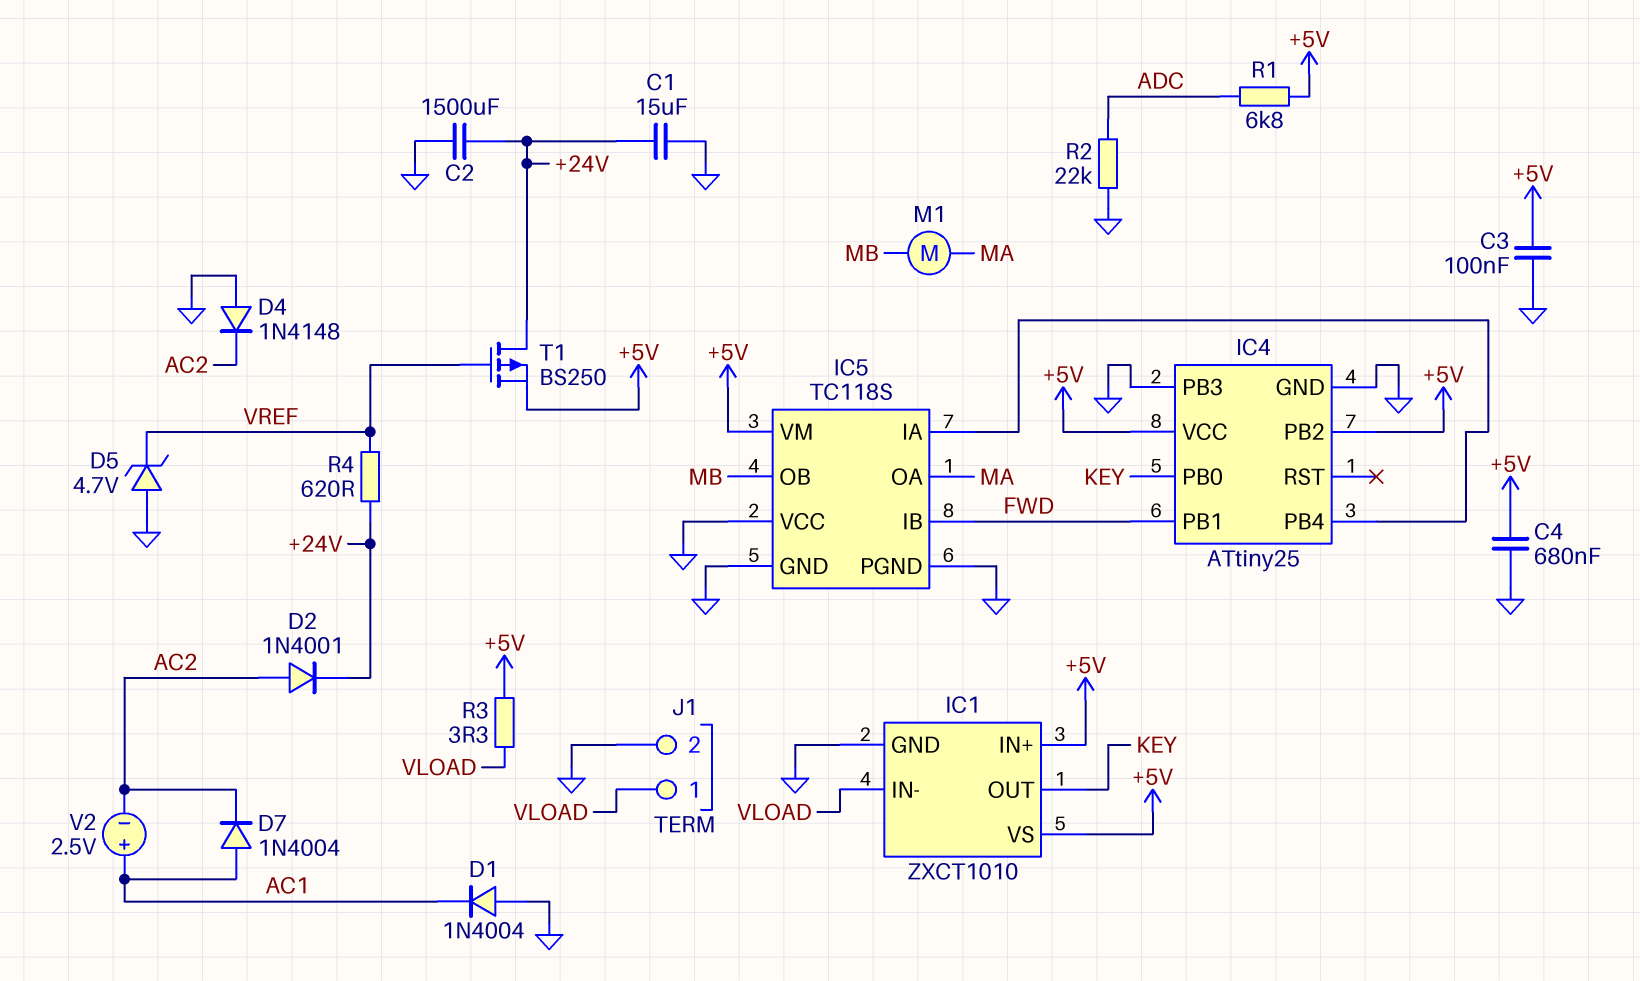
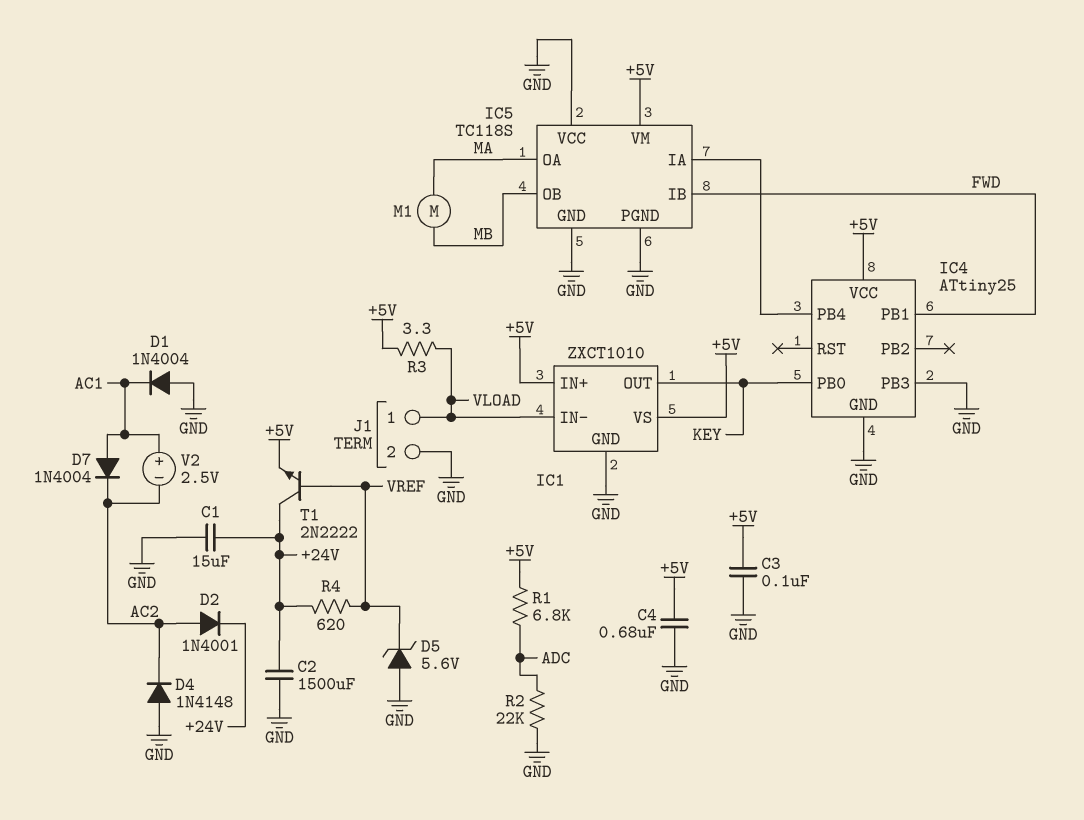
D5: zener 4.7V (A GND, K VREF) -> zener 5.6V (A GND, K VREF)
IC4 pin PB2: +5V -> none
T1: PMOS BS250 (G VREF, D +24V, S +5V) -> NPN 2N2222 (B VREF, C +24V, E +5V)

